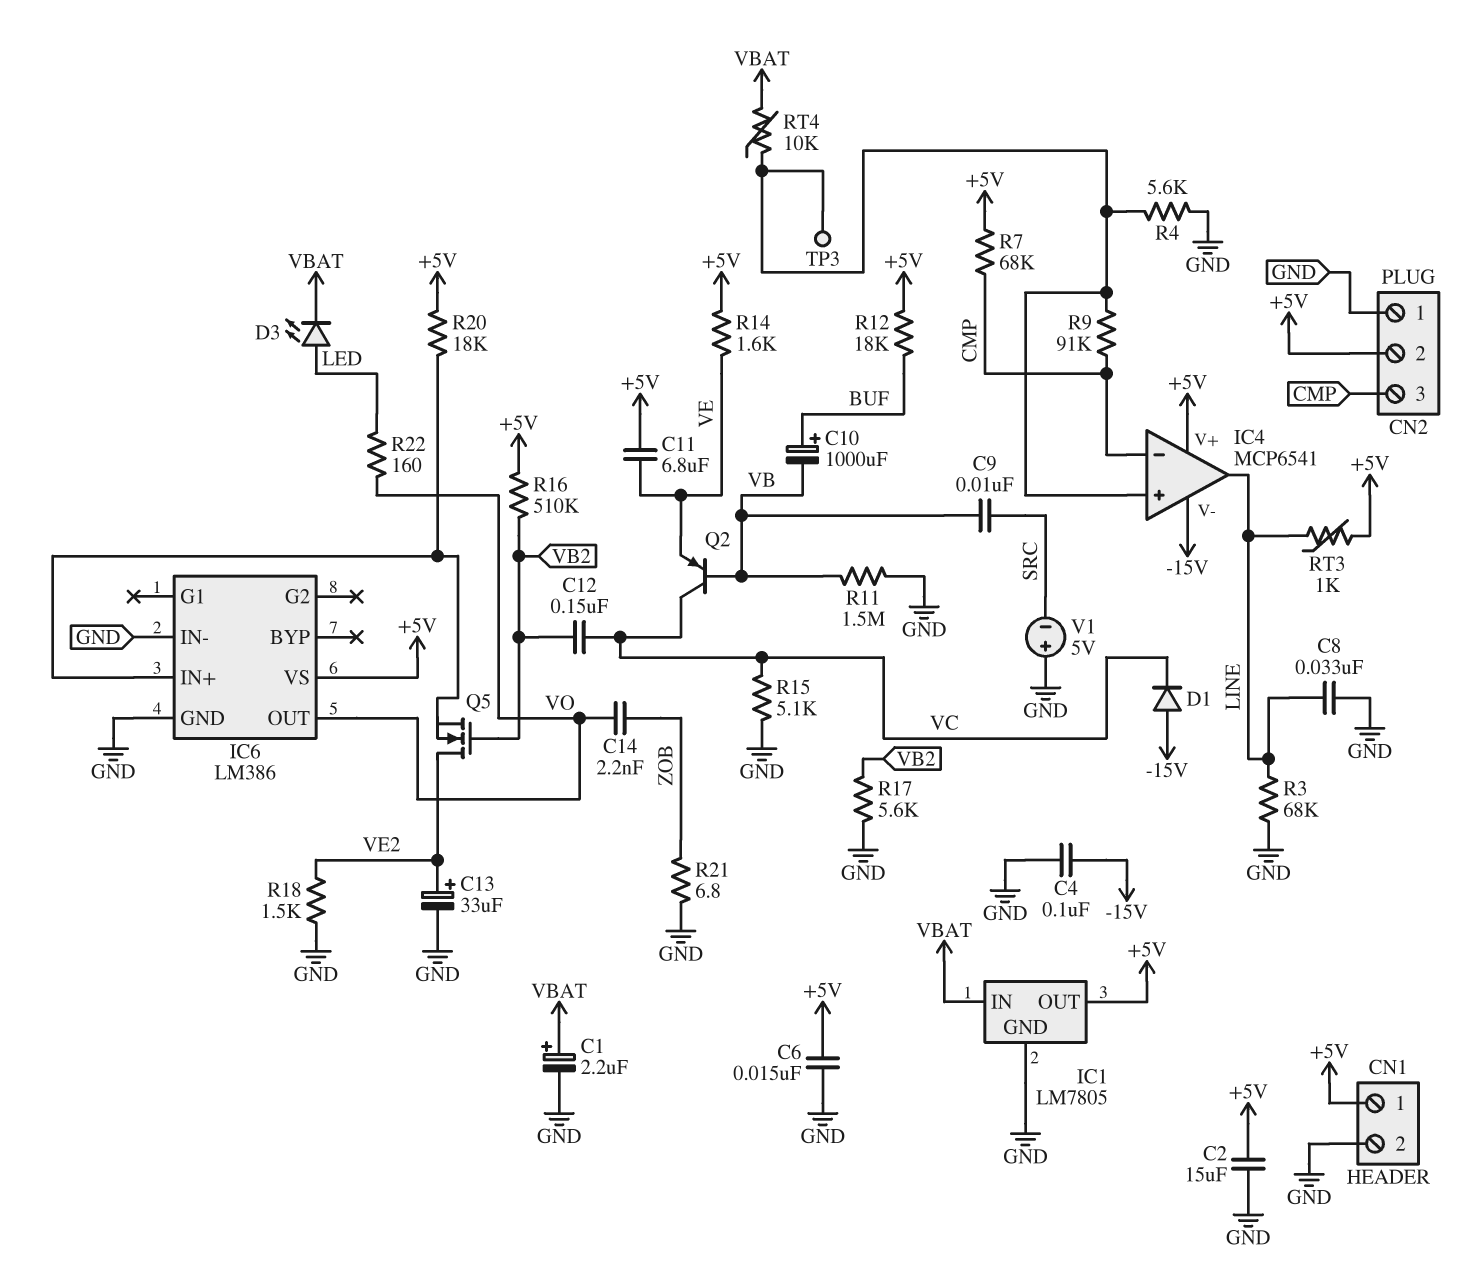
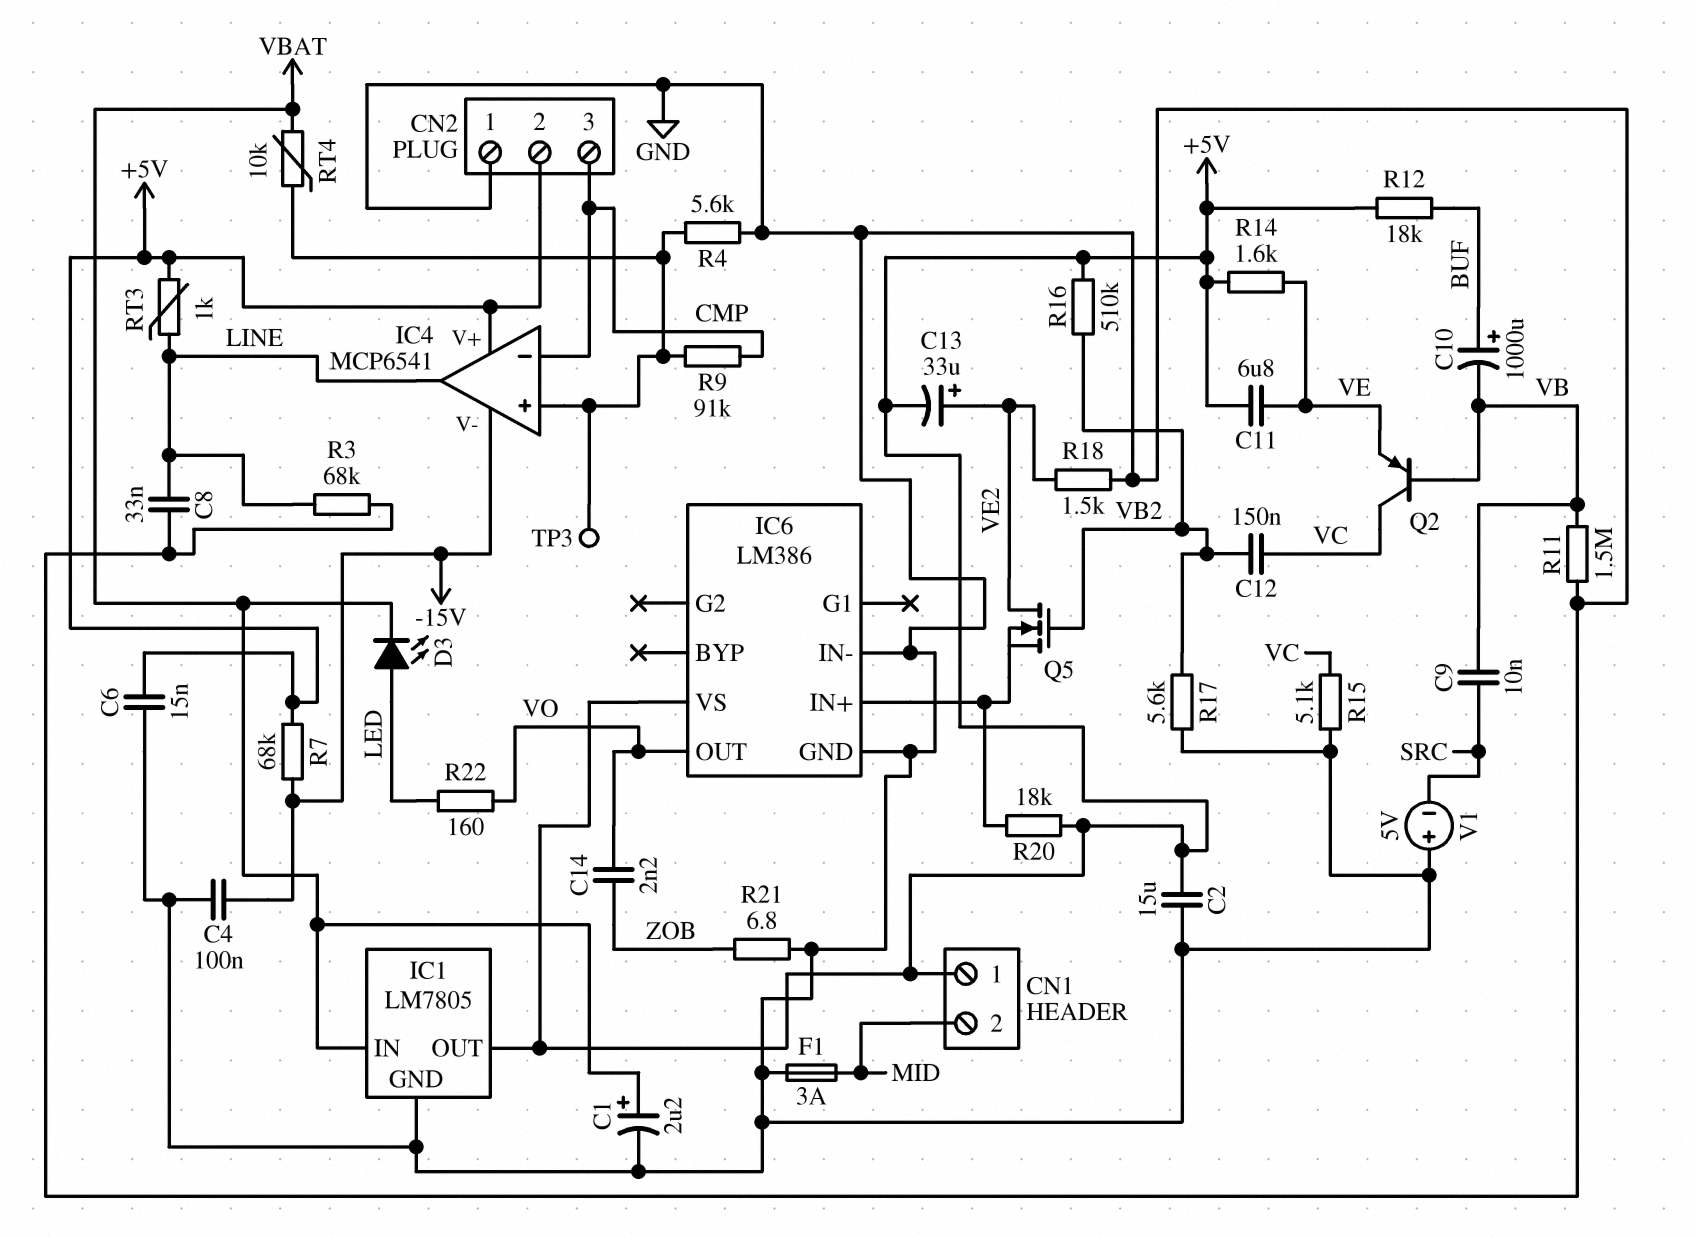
C13: 33uF (plus VE2, minus GND) -> 33uF (plus VE2, minus +5V)
CN1 pin 2: GND -> MID
D1: diode (A -15V, K VC) -> none
F1: none -> 3A (GND, MID)
R7: 68k (+5V, CMP) -> 68k (+5V, -15V)

